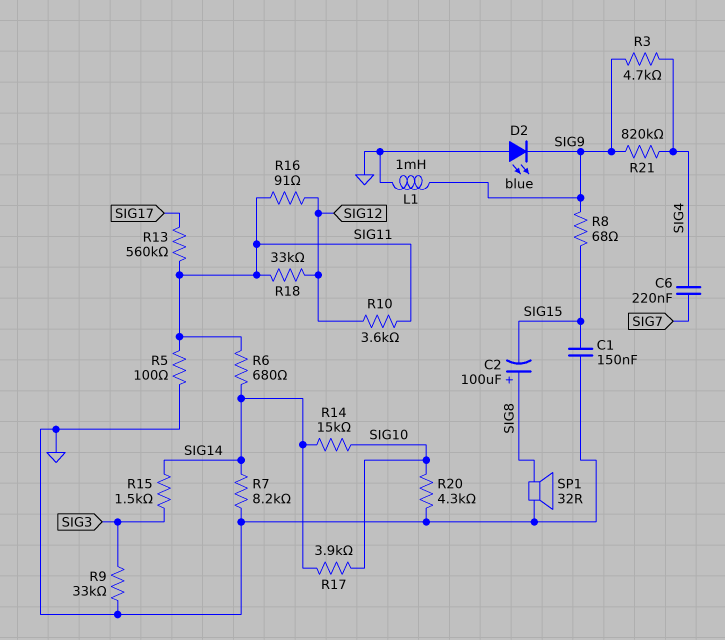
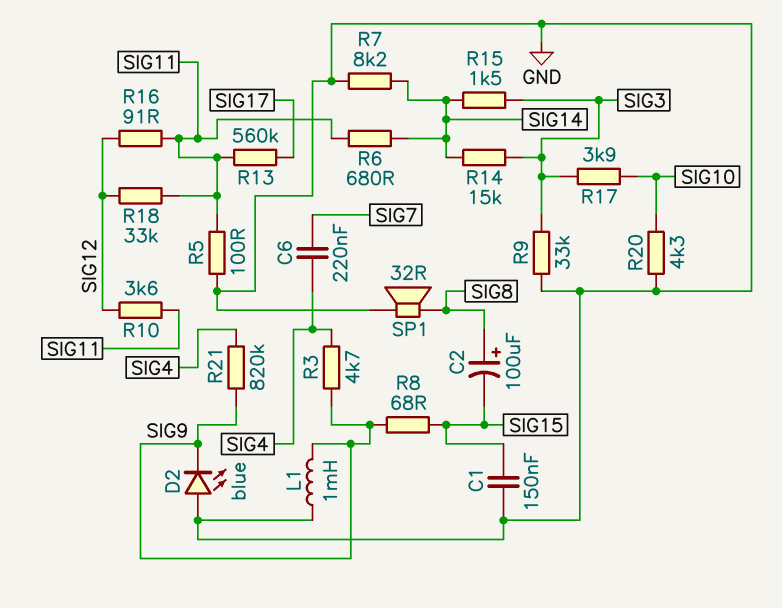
R14: 15k (SIG10, SIG14) -> 15k (SIG3, SIG14)
R17: 3.9k (SIG10, SIG14) -> 3.9k (SIG3, SIG10)

